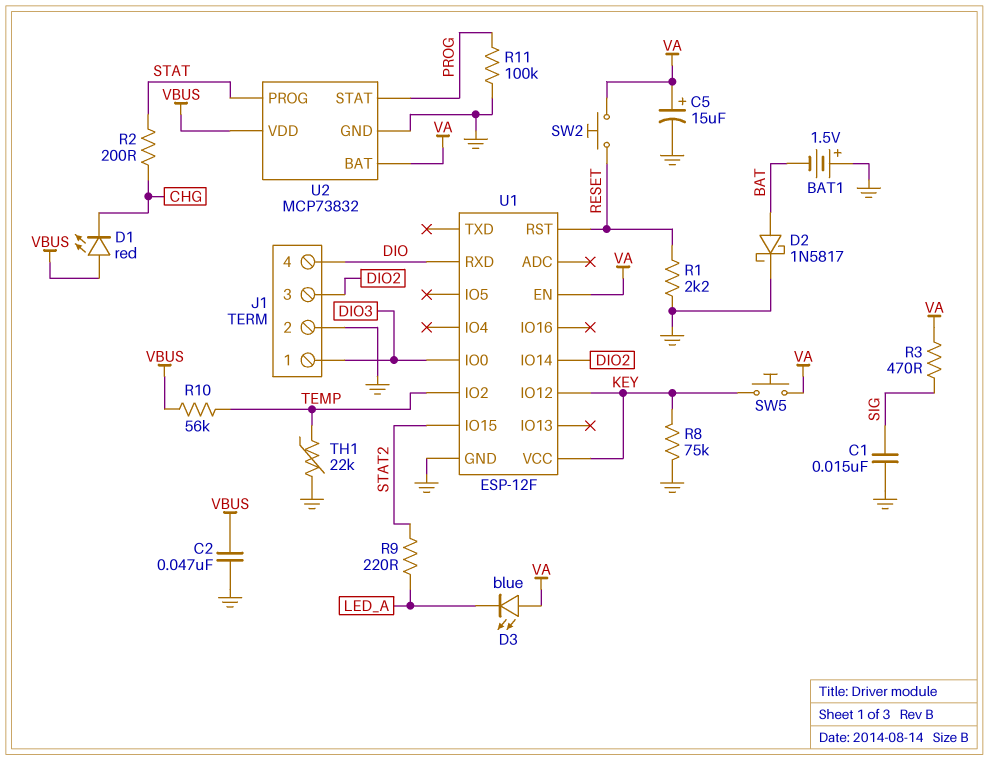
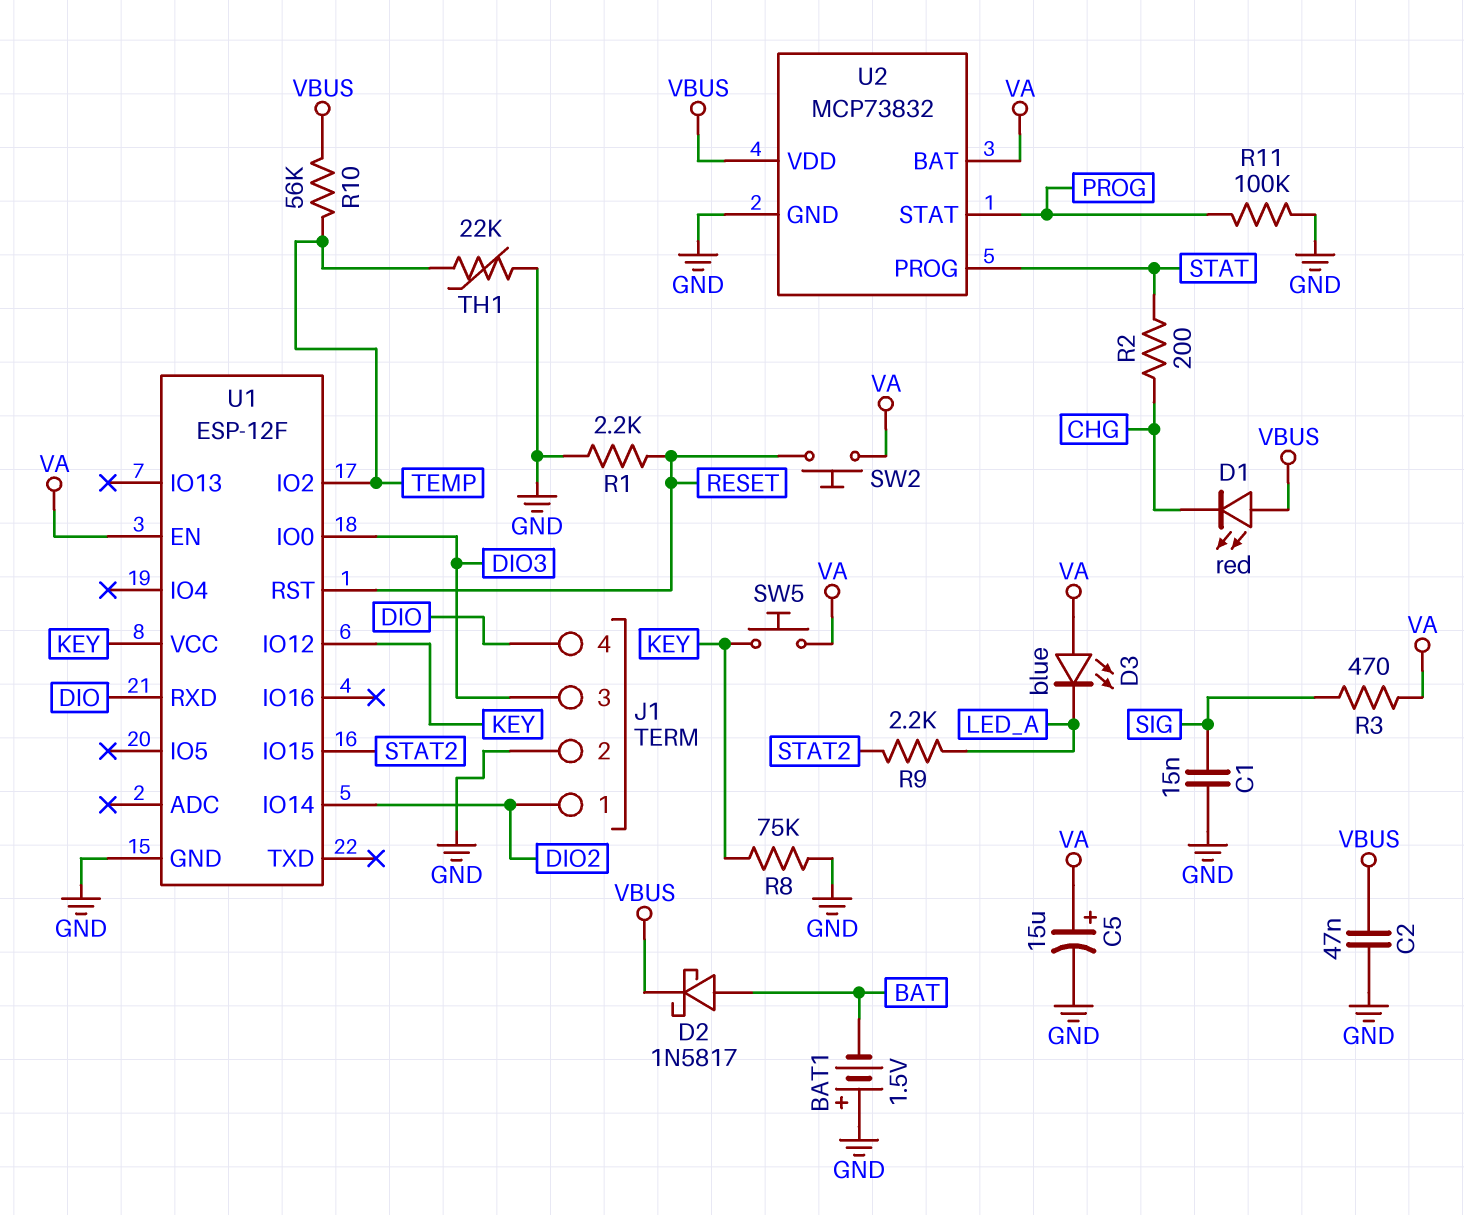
D2: schottky 1N5817 (A BAT, K GND) -> schottky 1N5817 (A BAT, K VBUS)
J1 pin 1: DIO3 -> DIO2
J1 pin 3: DIO2 -> DIO3
R9: 220 (LED_A, STAT2) -> 2.2k (LED_A, STAT2)

